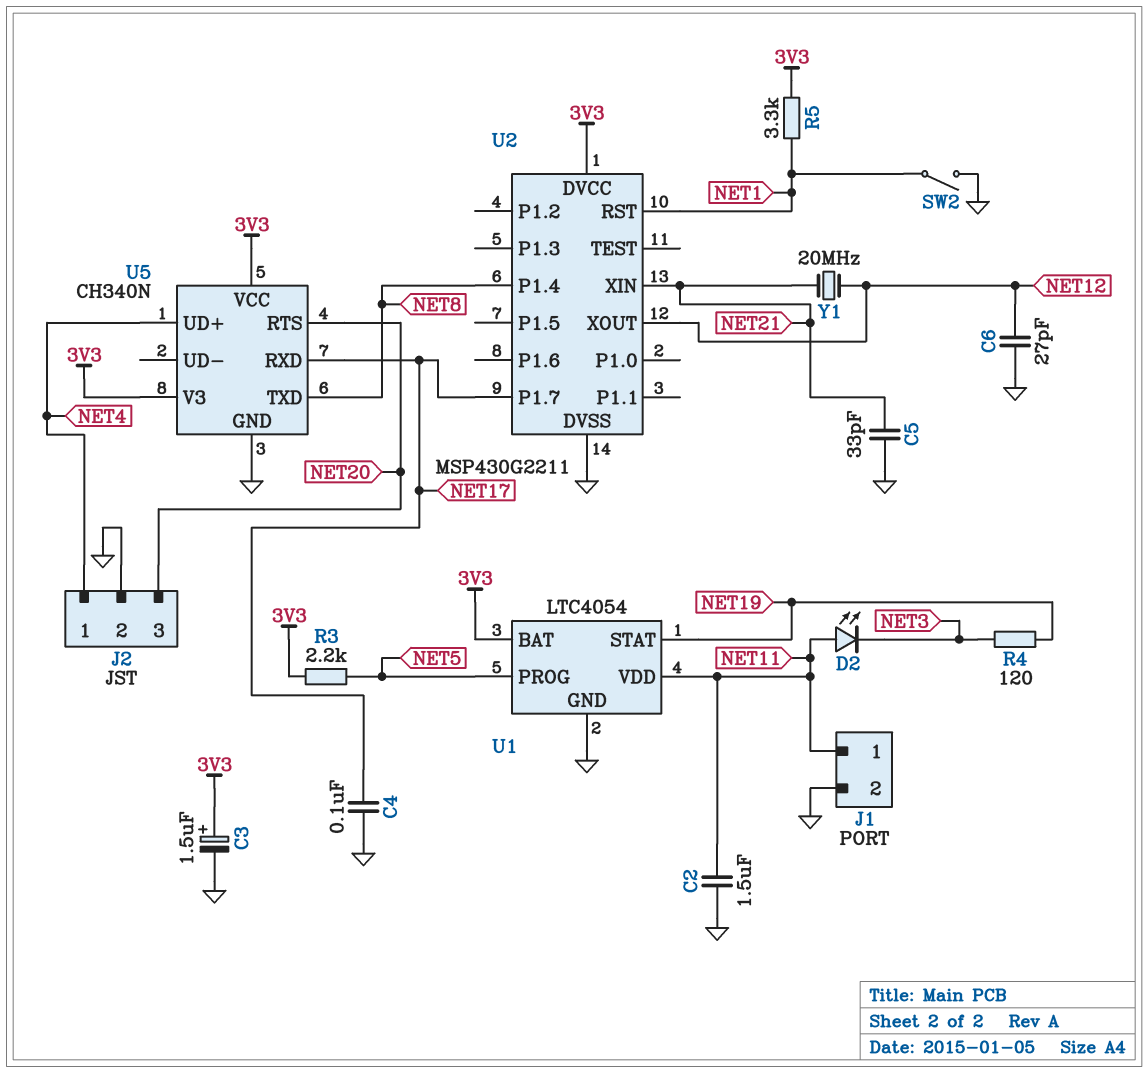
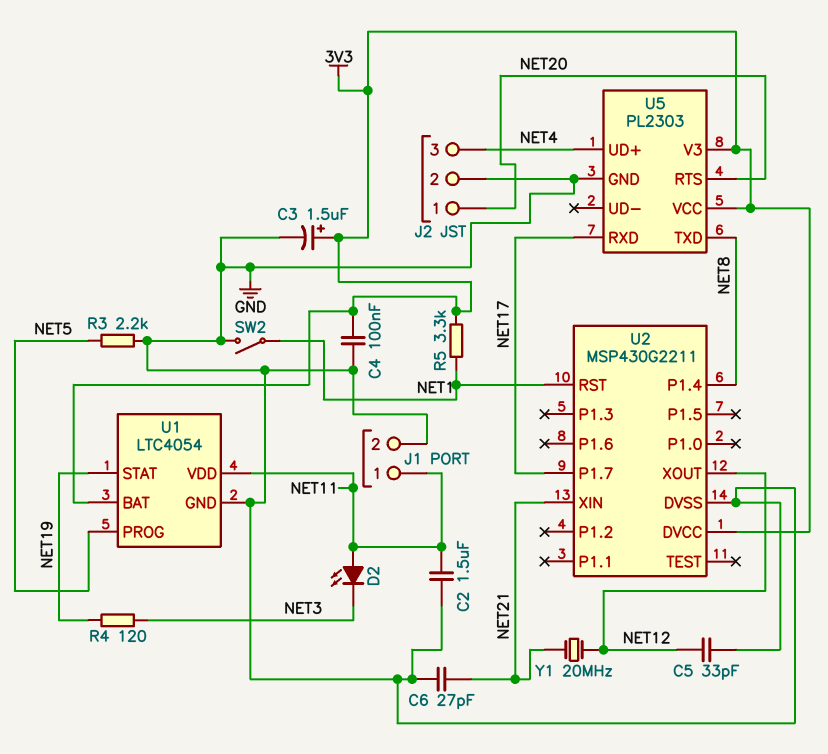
C4: 100nF (GND, NET17) -> 100nF (3V3, GND)
C5: 33pF (GND, NET21) -> 33pF (GND, NET12)
C6: 27pF (GND, NET12) -> 27pF (GND, NET21)
J2 pin 1: NET4 -> NET20
J2 pin 3: NET20 -> NET4
R3: 2.2k (3V3, NET5) -> 2.2k (GND, NET5)
U5: CH340N -> PL2303

